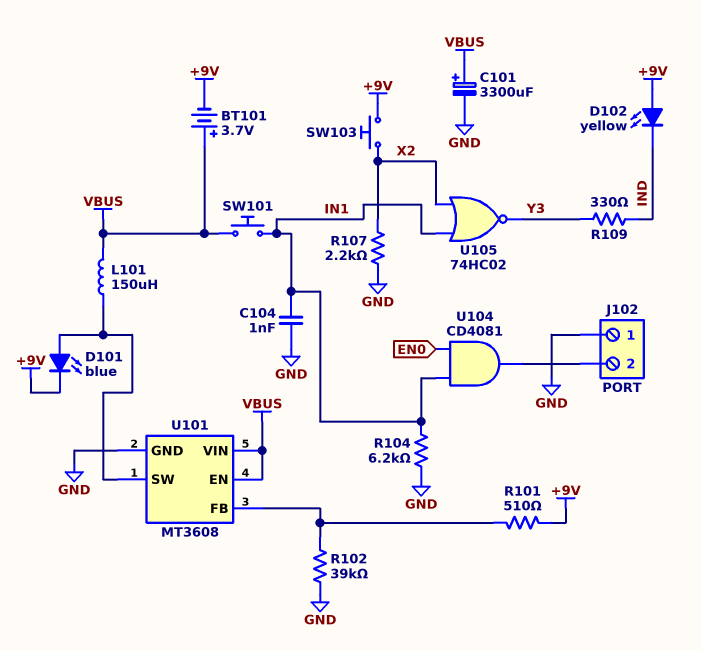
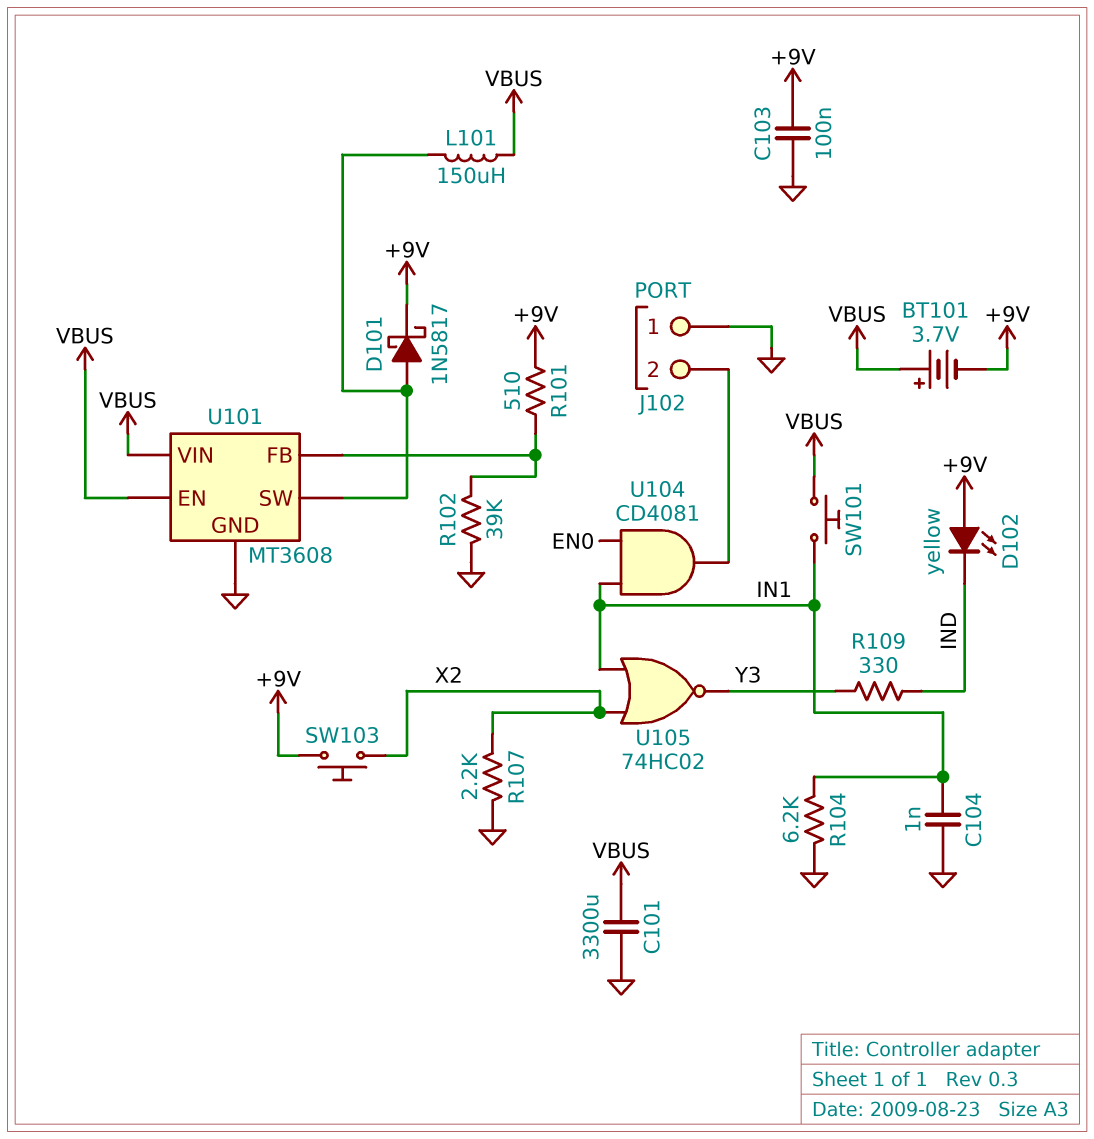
C101: 3300uF (plus VBUS, minus GND) -> 3300uF (GND, VBUS)
C103: none -> 100nF (+9V, GND)
D101: LED blue (A U101/SW, K +9V) -> schottky 1N5817 (A U101/SW, K +9V)

